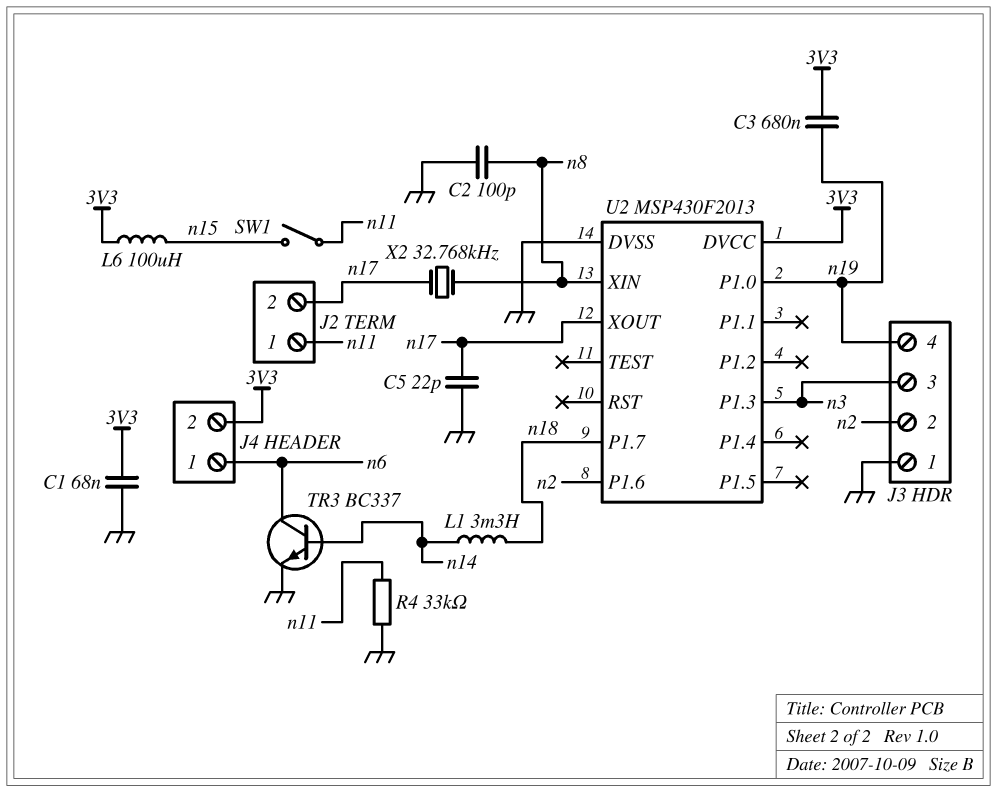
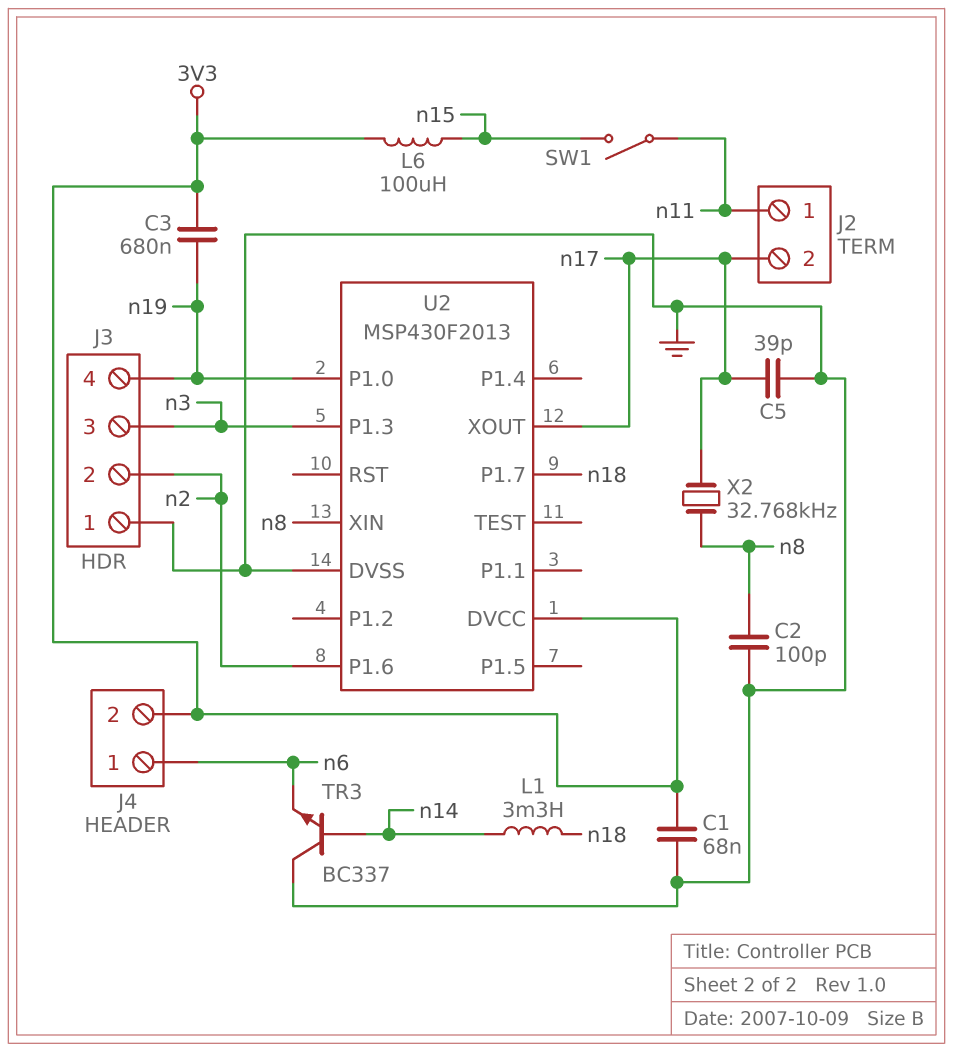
C5: 22pF (GND, n17) -> 39pF (GND, n17)
R4: 33k (GND, n11) -> none
TR3: NPN BC337 (B n14, C n6, E GND) -> NPN BC337 (B n14, C GND, E n6)

